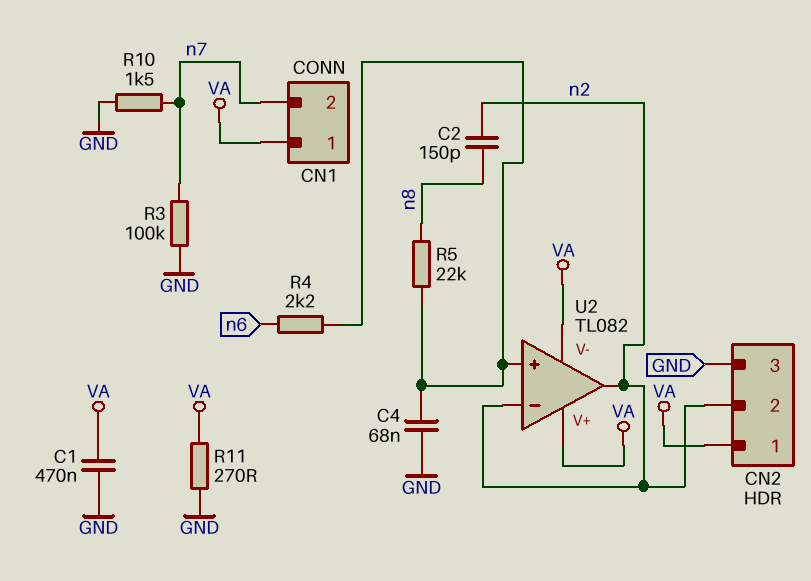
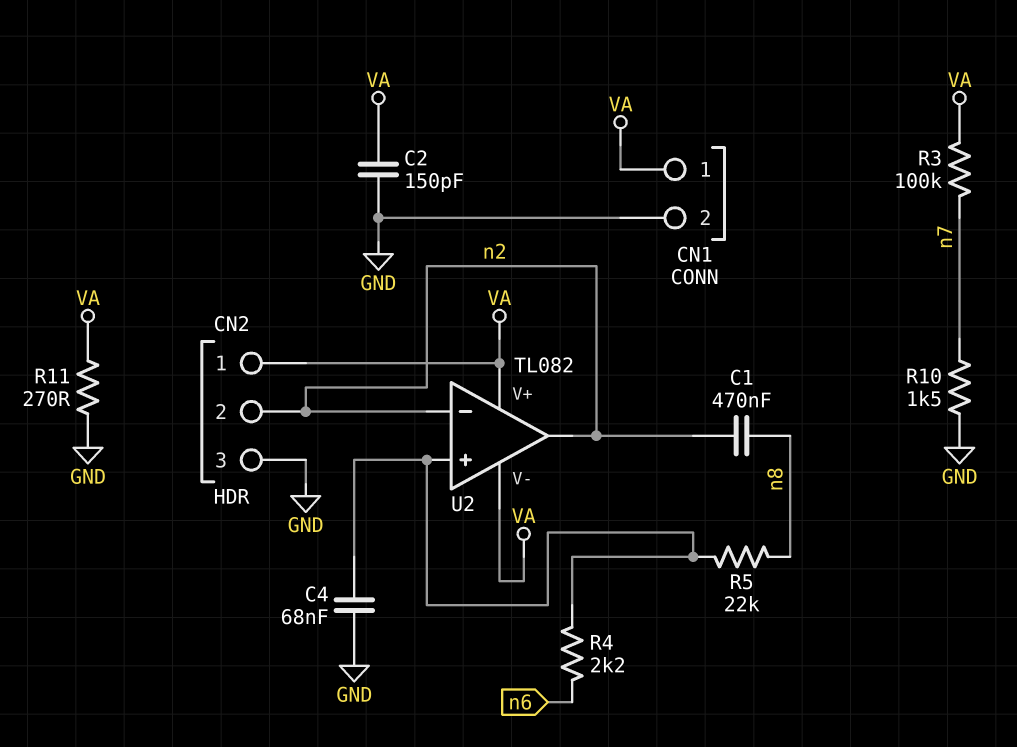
C1: 470nF (GND, VA) -> 470nF (n2, n8)
C2: 150pF (n2, n8) -> 150pF (GND, VA)
CN1 pin 2: n7 -> GND
R3: 100k (GND, n7) -> 100k (VA, n7)

